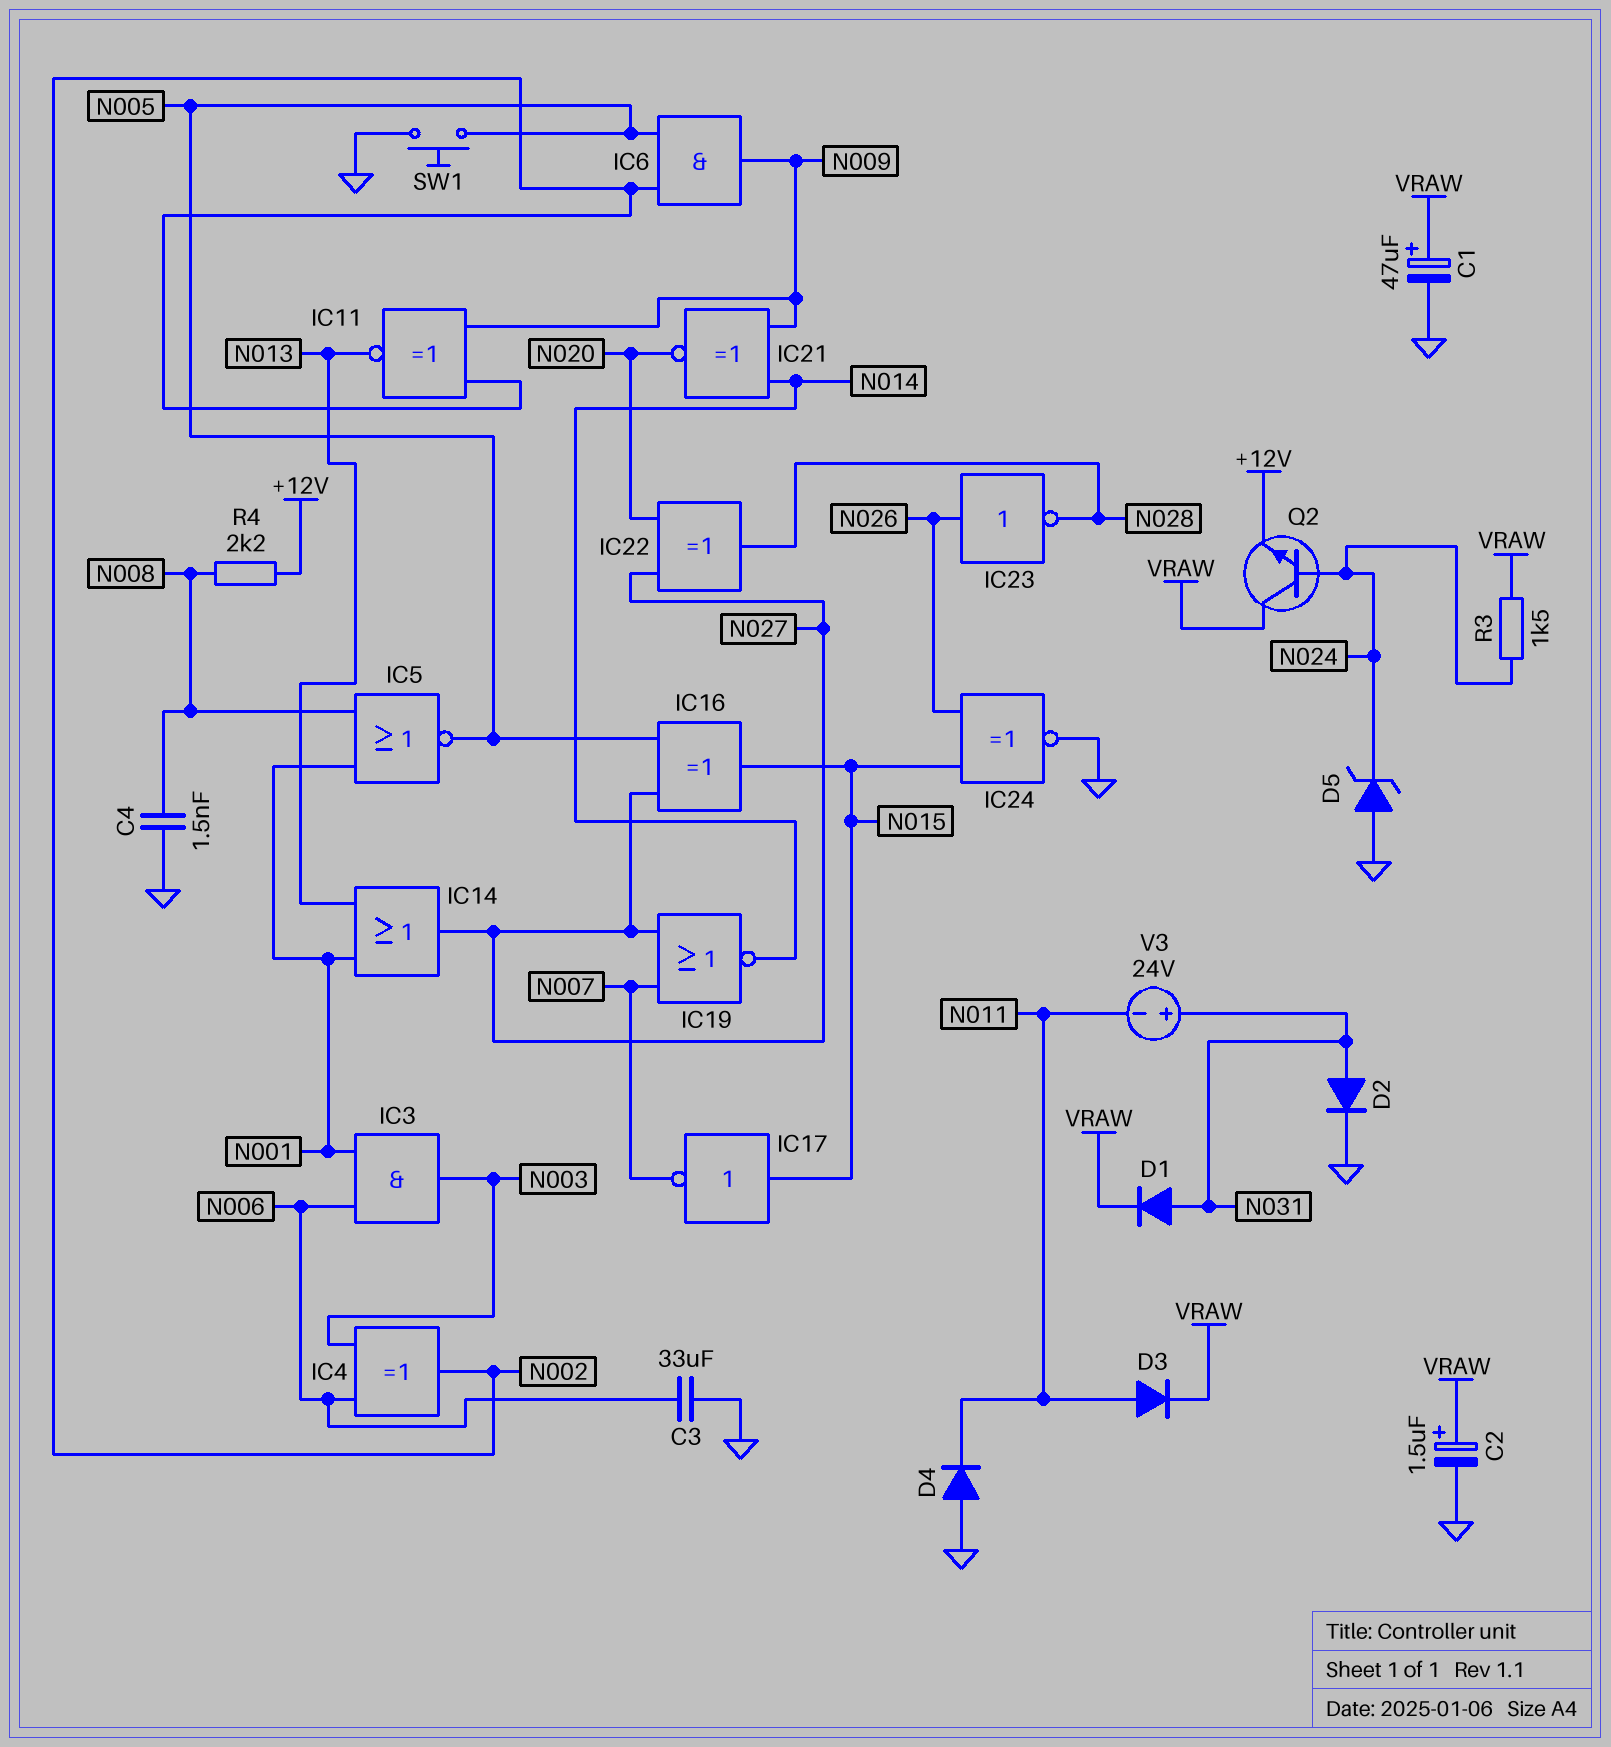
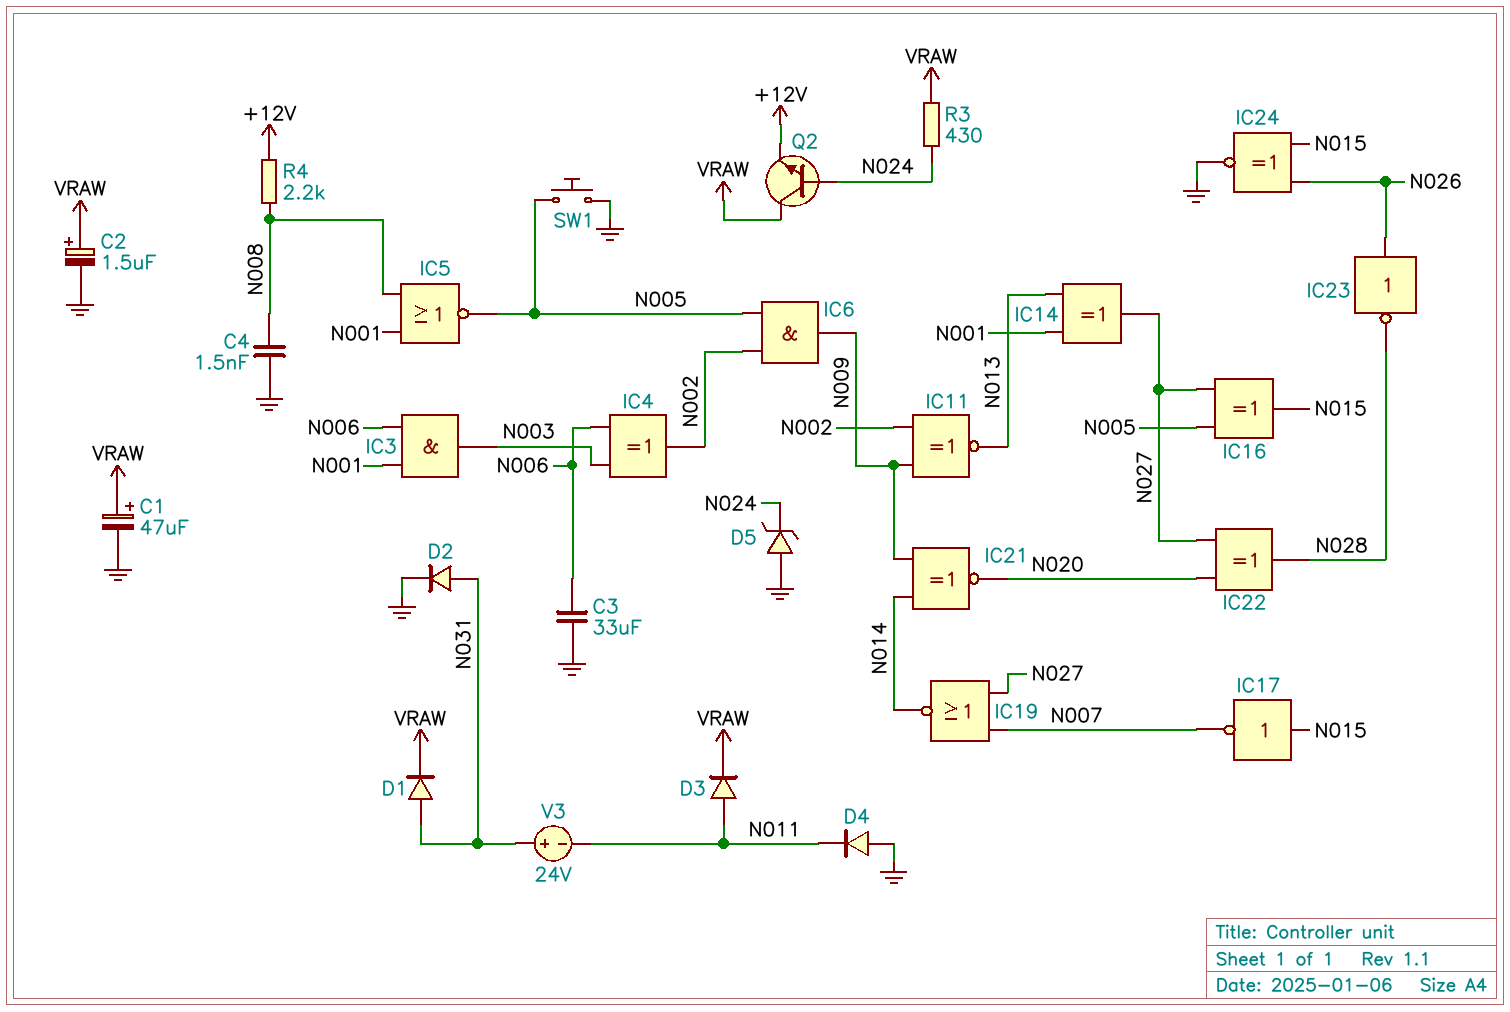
IC14: OR (in N001, in N013, out N027) -> XOR (in N001, in N013, out N027)
R3: 1.5k (N024, VRAW) -> 430 (N024, VRAW)

